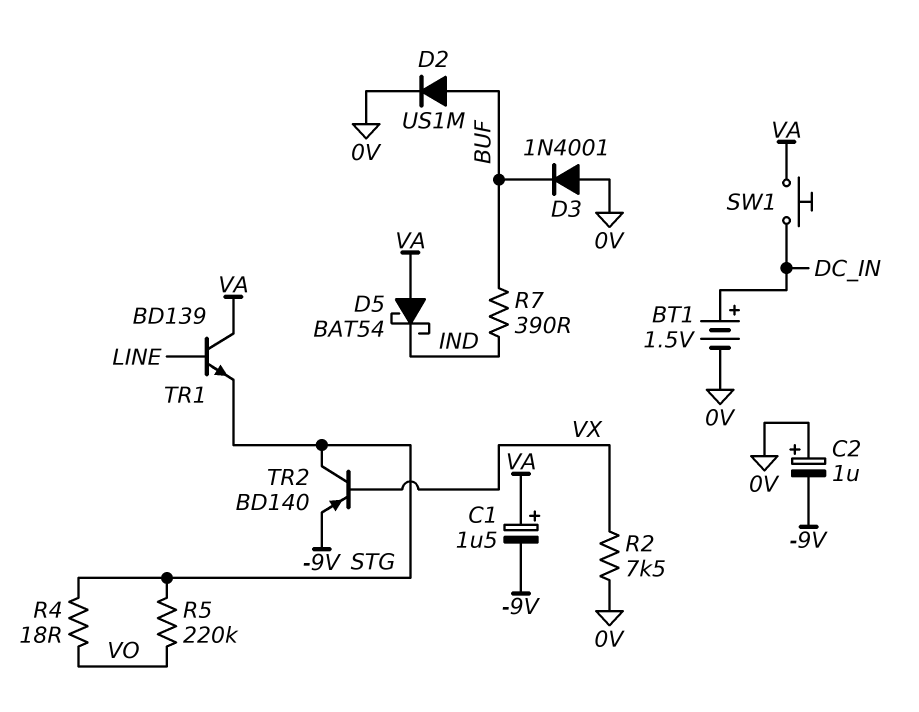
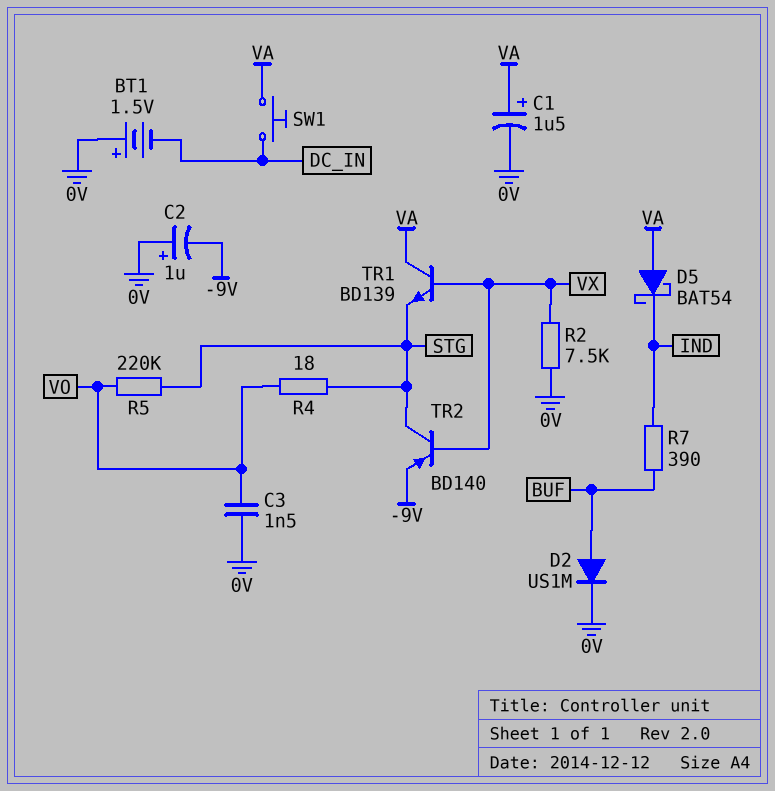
BT1: 1.5V (plus DC_IN, minus 0V) -> 1.5V (plus 0V, minus DC_IN)
C1: 1.5uF (plus VA, minus -9V) -> 1.5uF (plus VA, minus 0V)
C3: none -> 1.5nF (0V, VO)
D3: diode 1N4001 (A 0V, K BUF) -> none
TR1: NPN BD139 (B LINE, C VA, E STG) -> NPN BD139 (B VX, C VA, E STG)

